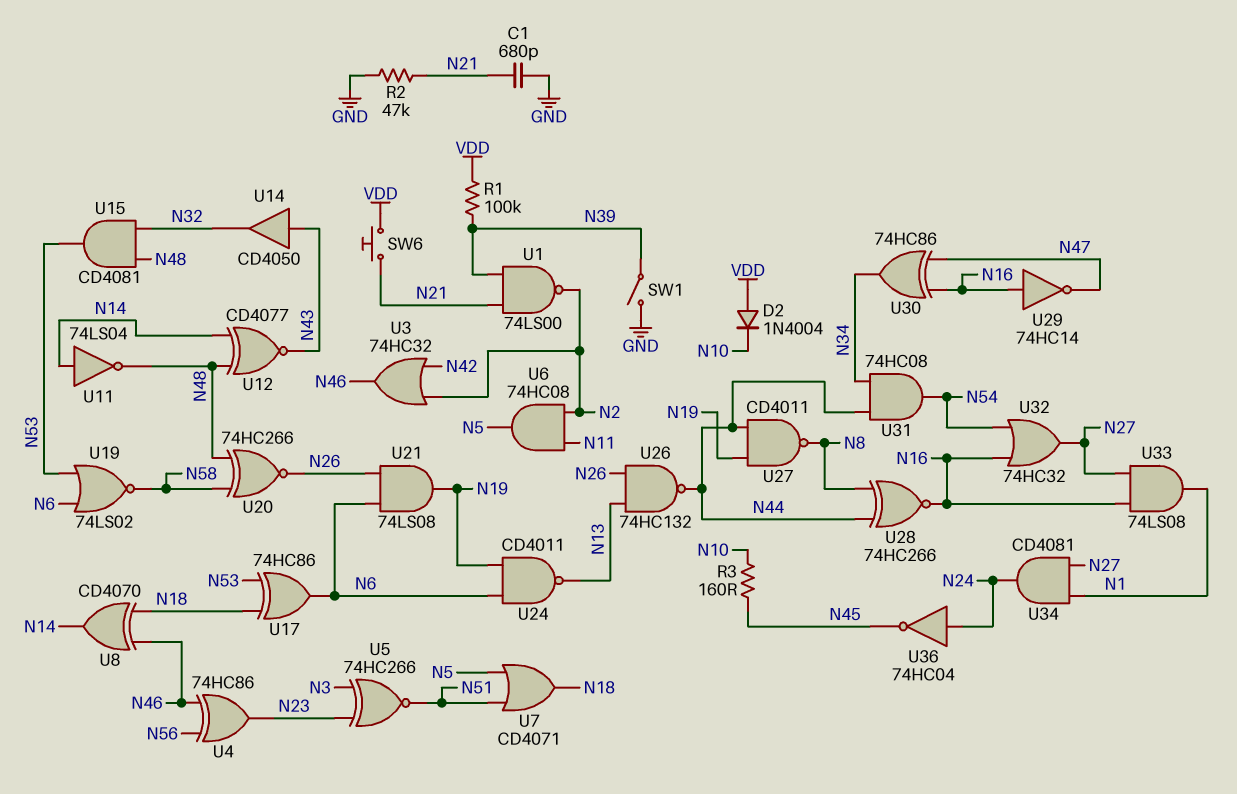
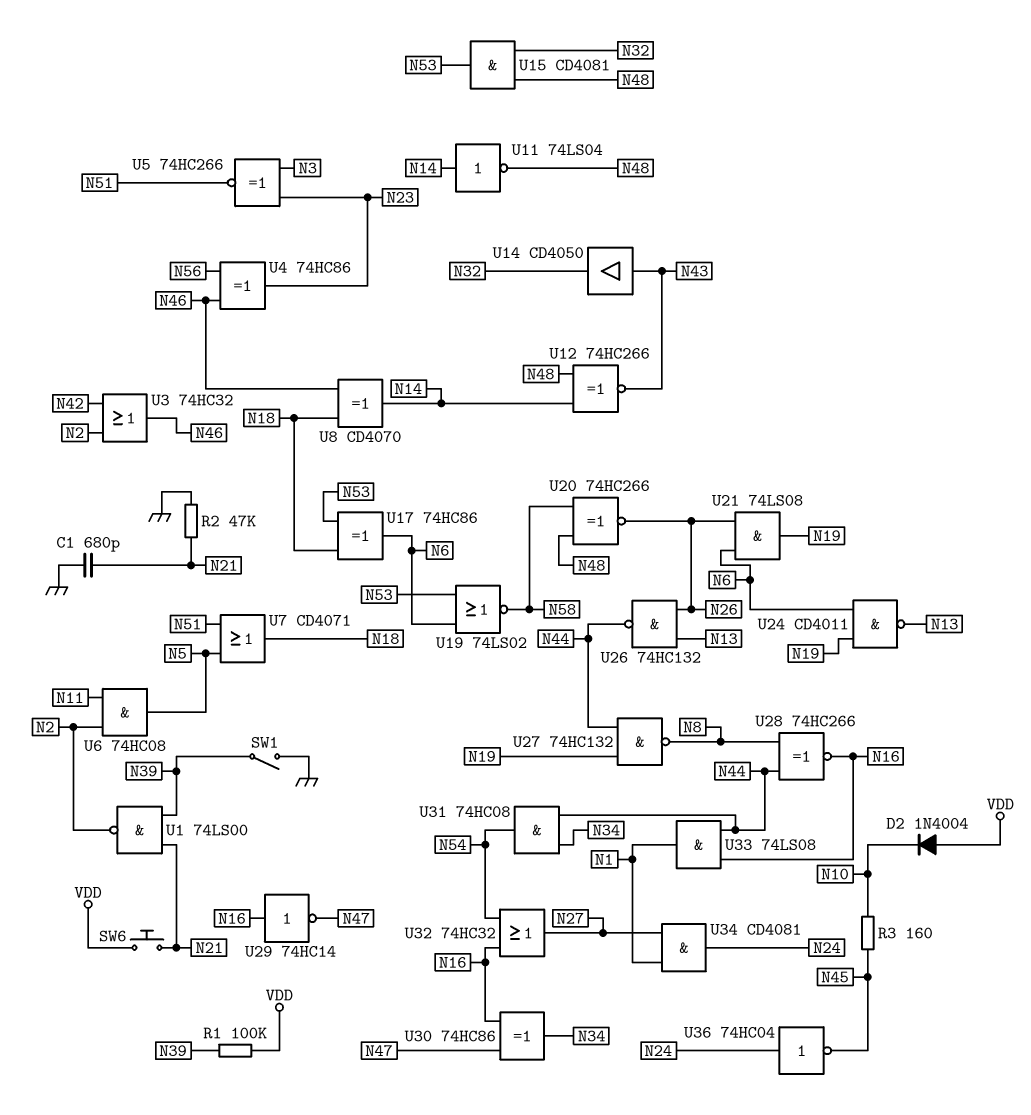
U12: XNOR CD4077 (in N14, in N48, out N43) -> XNOR 74HC266 (in N14, in N48, out N43)
U27: NAND CD4011 (in N19, in N44, out N8) -> NAND 74HC132 (in N19, in N44, out N8)
U33: AND 74LS08 (in N16, in N27, out N1) -> AND 74LS08 (in N16, in N44, out N1)

